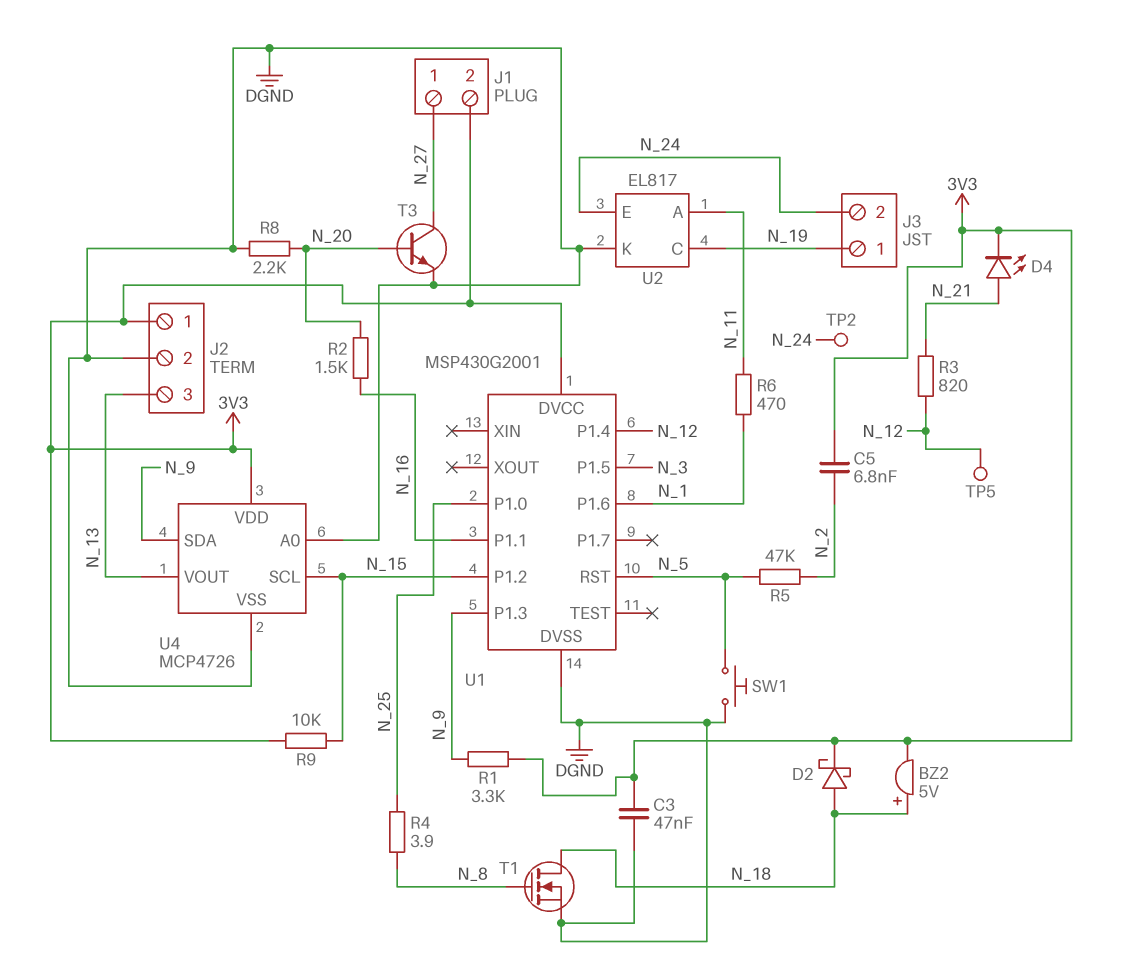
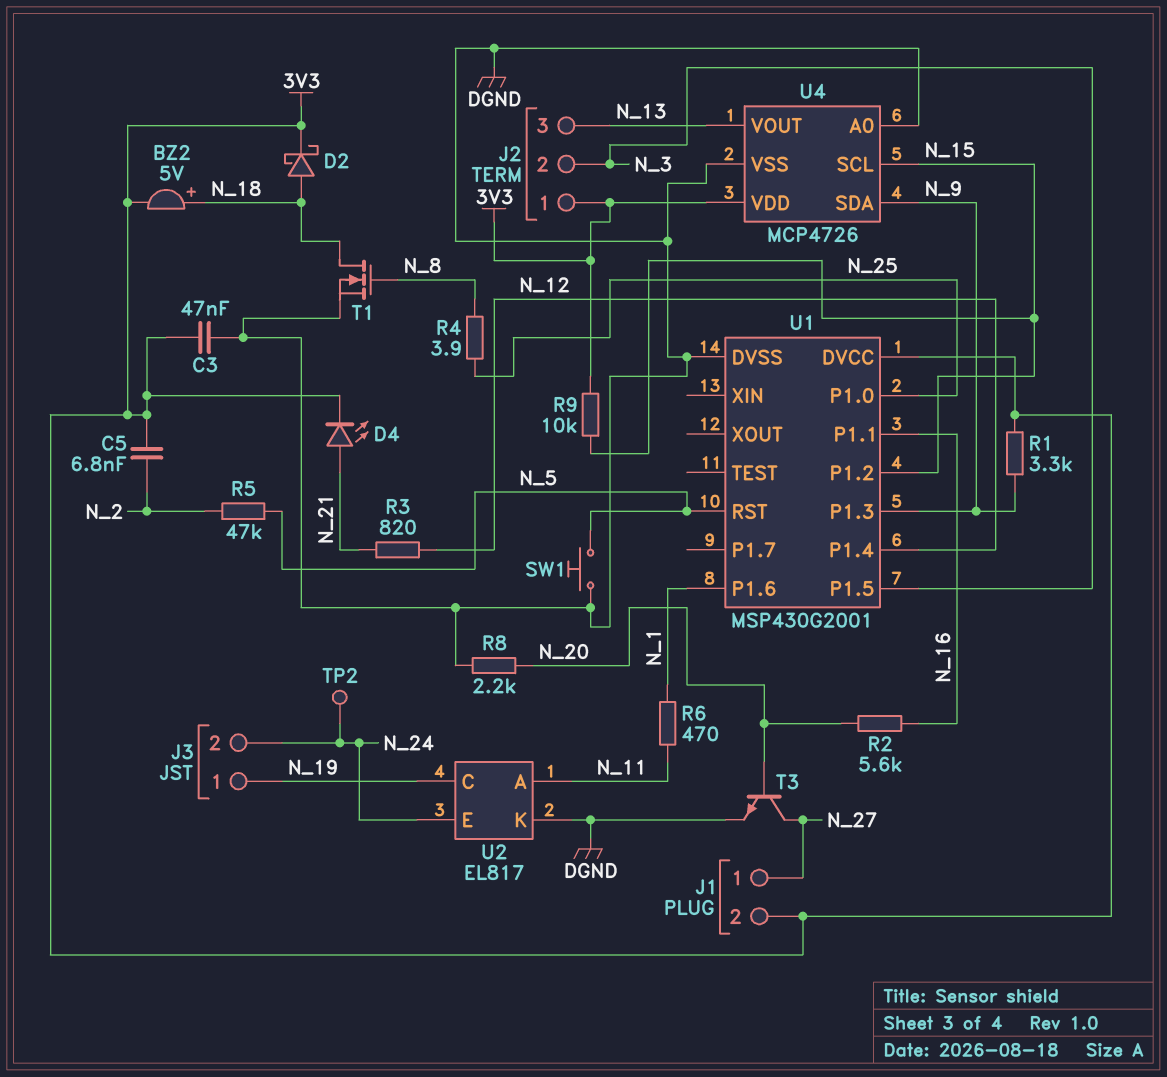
J2 pin 2: DGND -> N_3
R2: 1.5k (N_16, N_20) -> 5.6k (N_16, N_20)
TP5: test point (N_12) -> none

